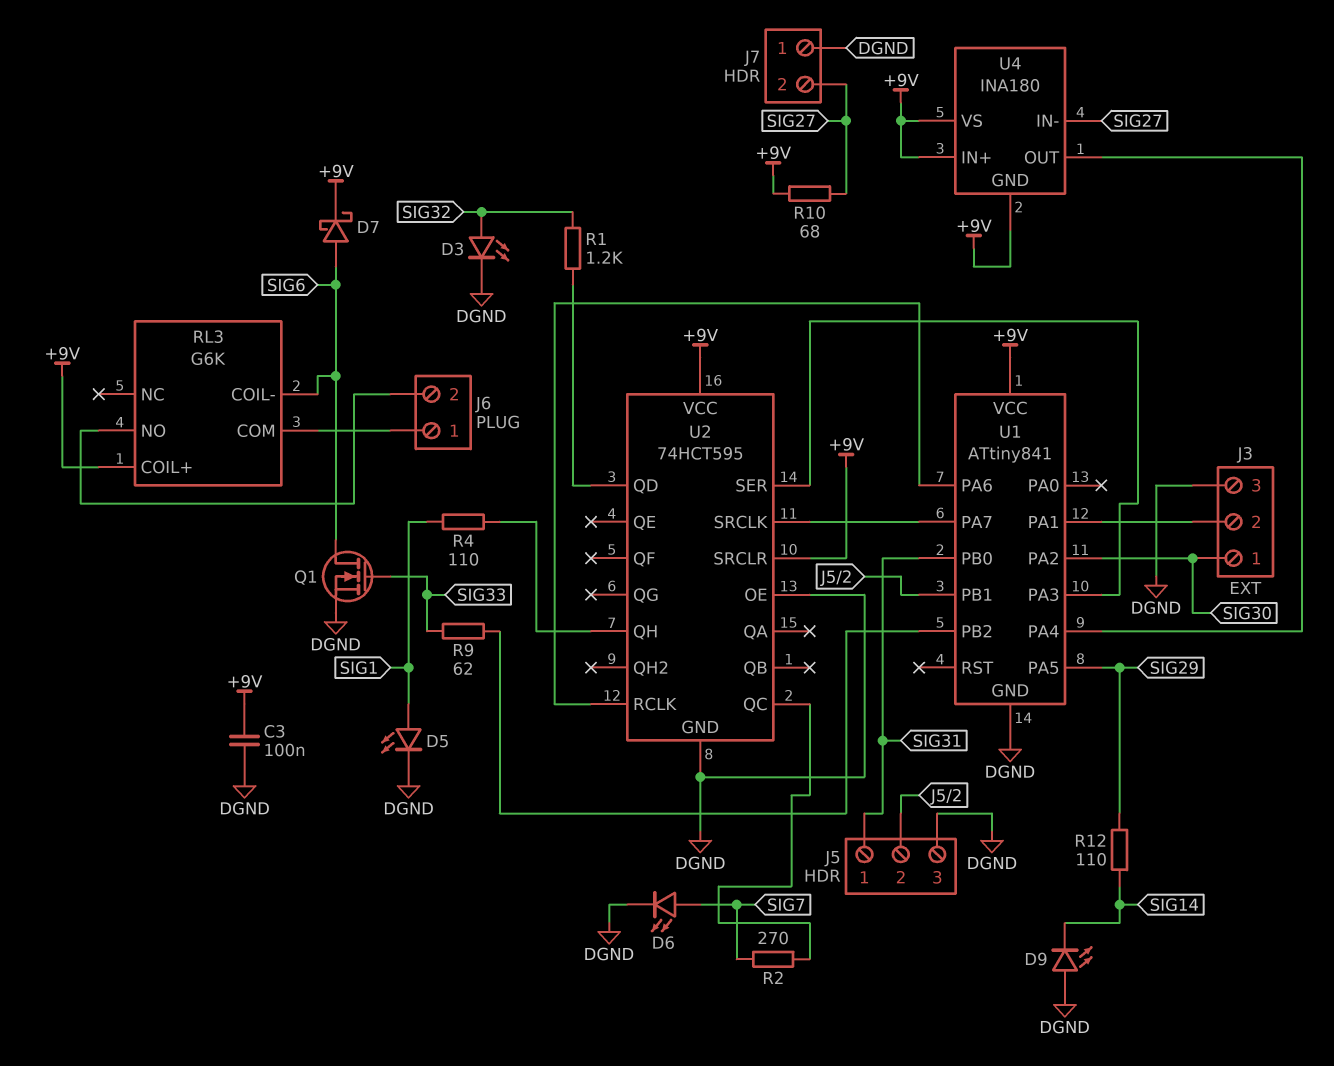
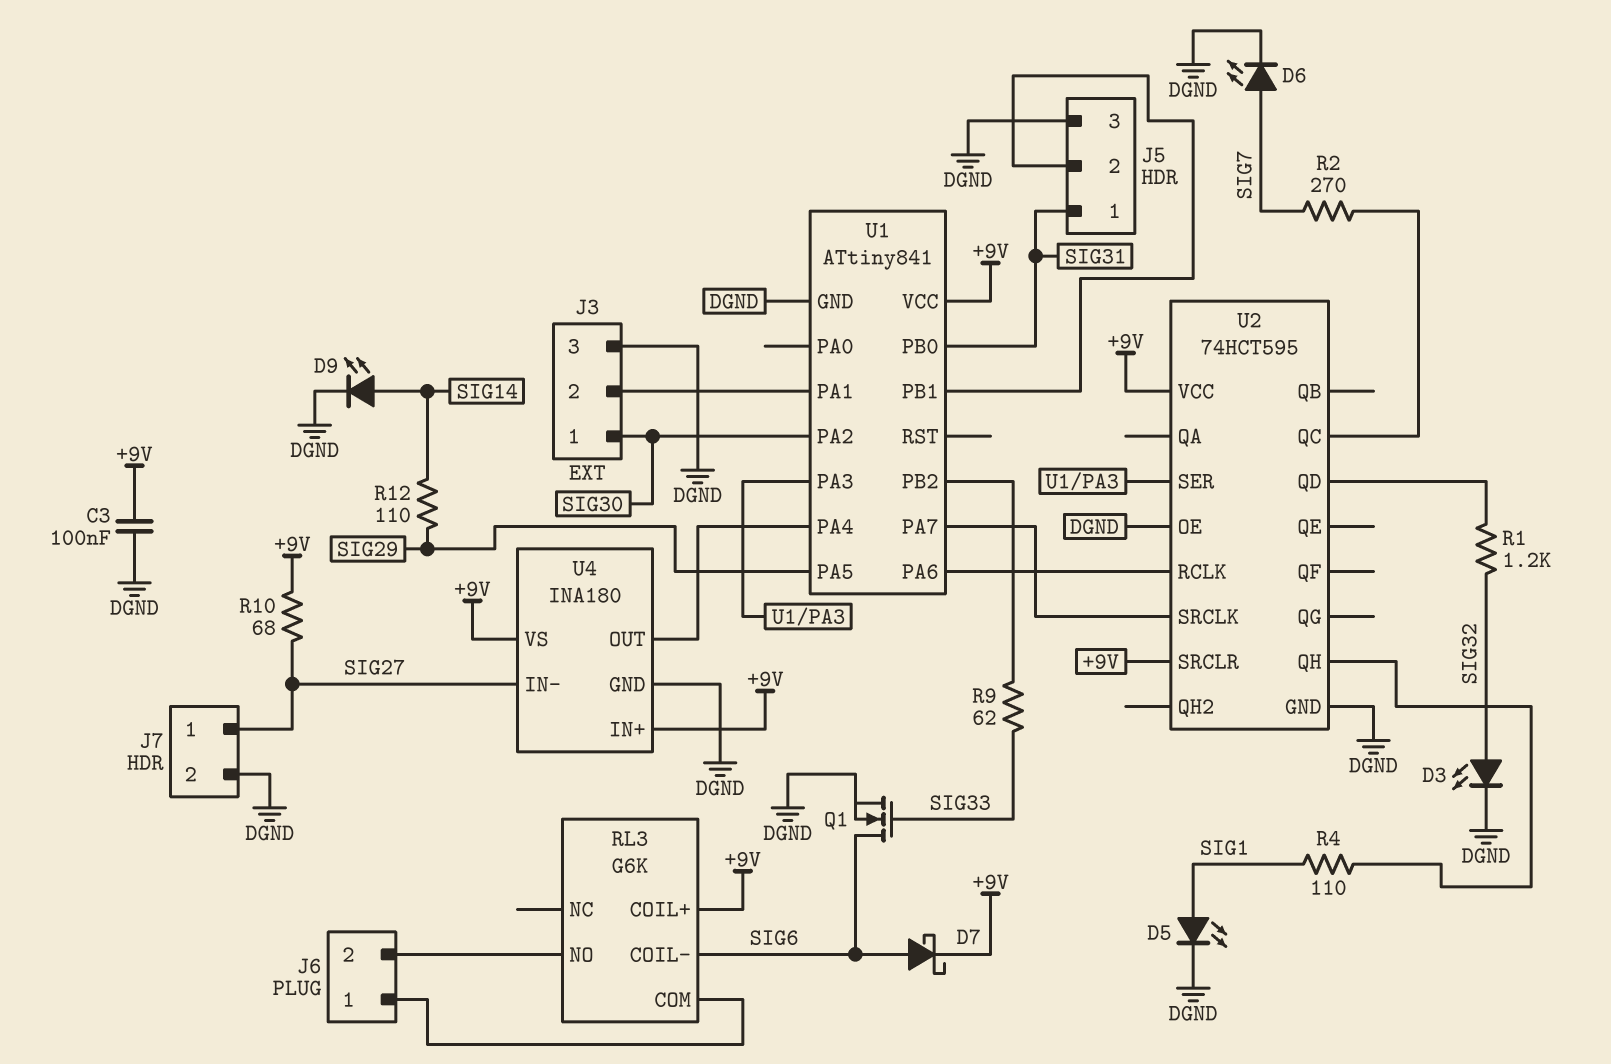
D9: LED (A DGND, K SIG14) -> LED (A SIG14, K DGND)
J7 pin 1: DGND -> SIG27
J7 pin 2: SIG27 -> DGND
U4 pin GND: +9V -> DGND

